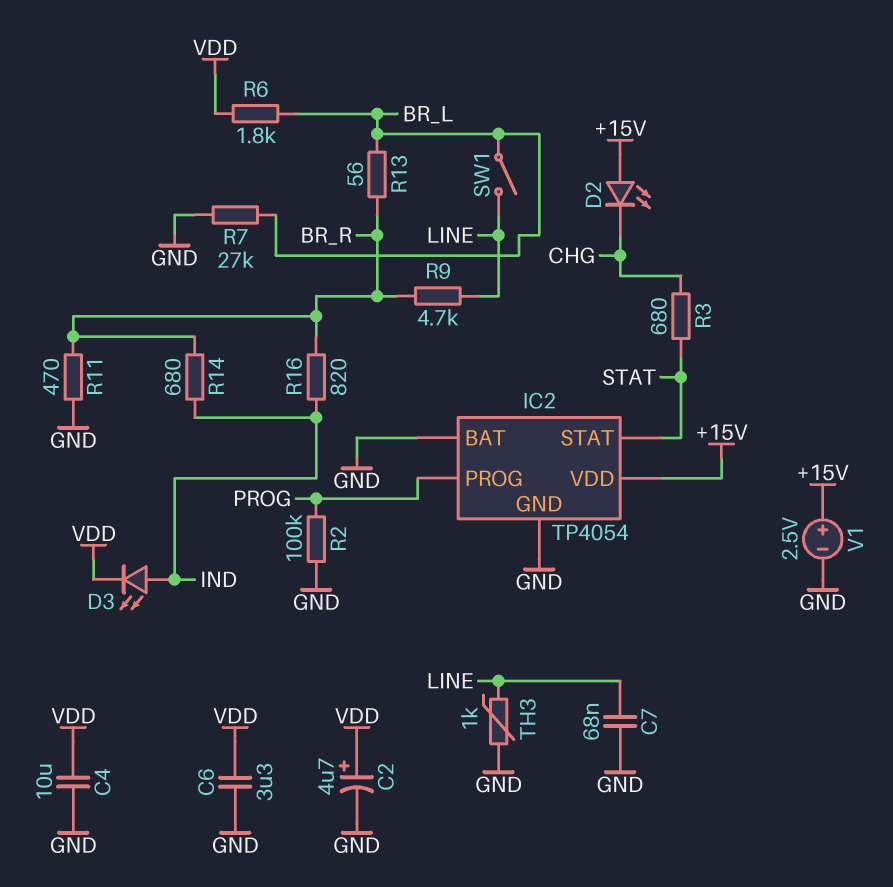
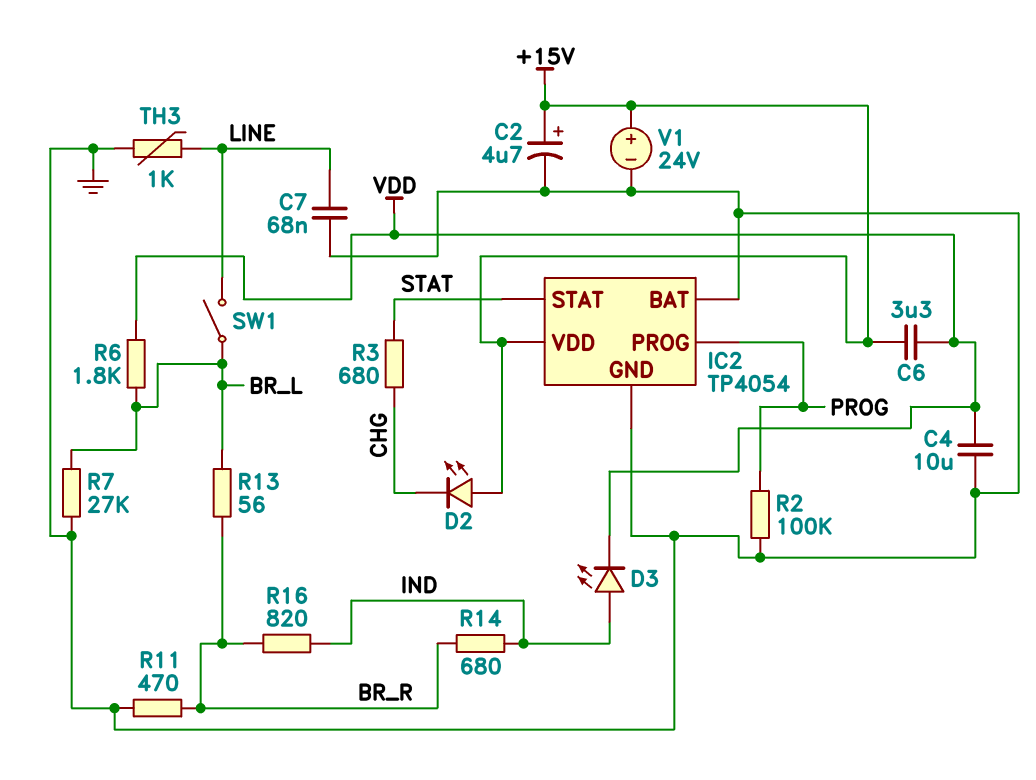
C2: 4.7uF (plus VDD, minus GND) -> 4.7uF (plus +15V, minus GND)
C6: 3.3uF (GND, VDD) -> 3.3uF (+15V, VDD)
R9: 4.7k (BR_R, LINE) -> none
V1: 2.5V (plus +15V, minus GND) -> 24V (plus +15V, minus GND)

